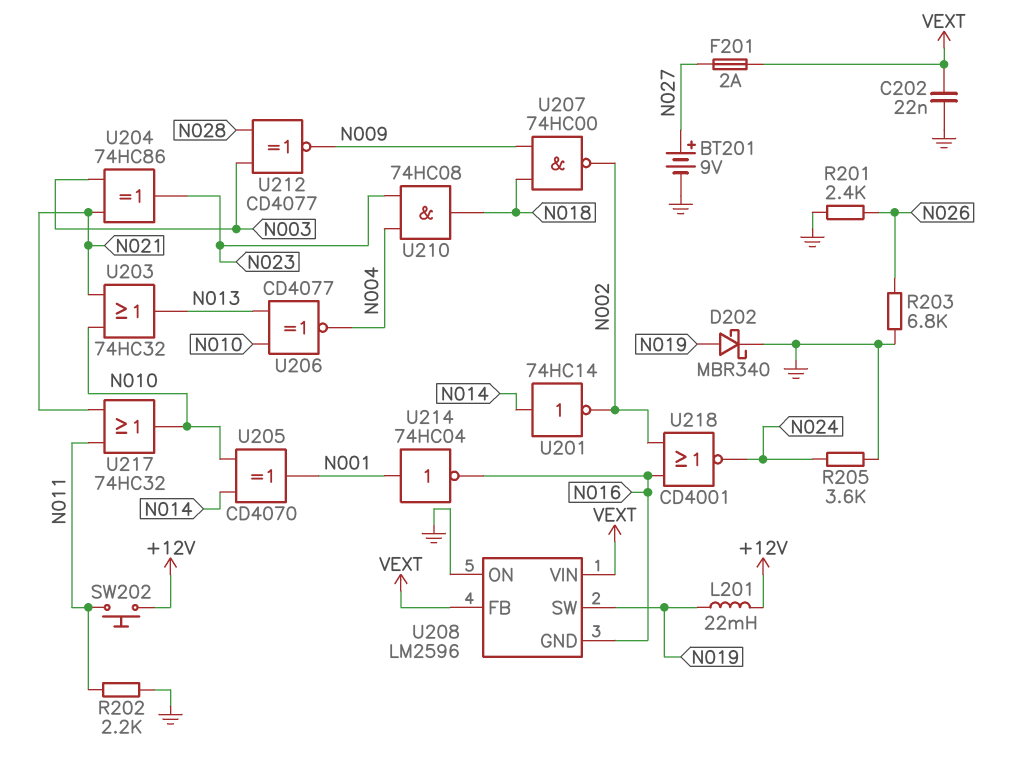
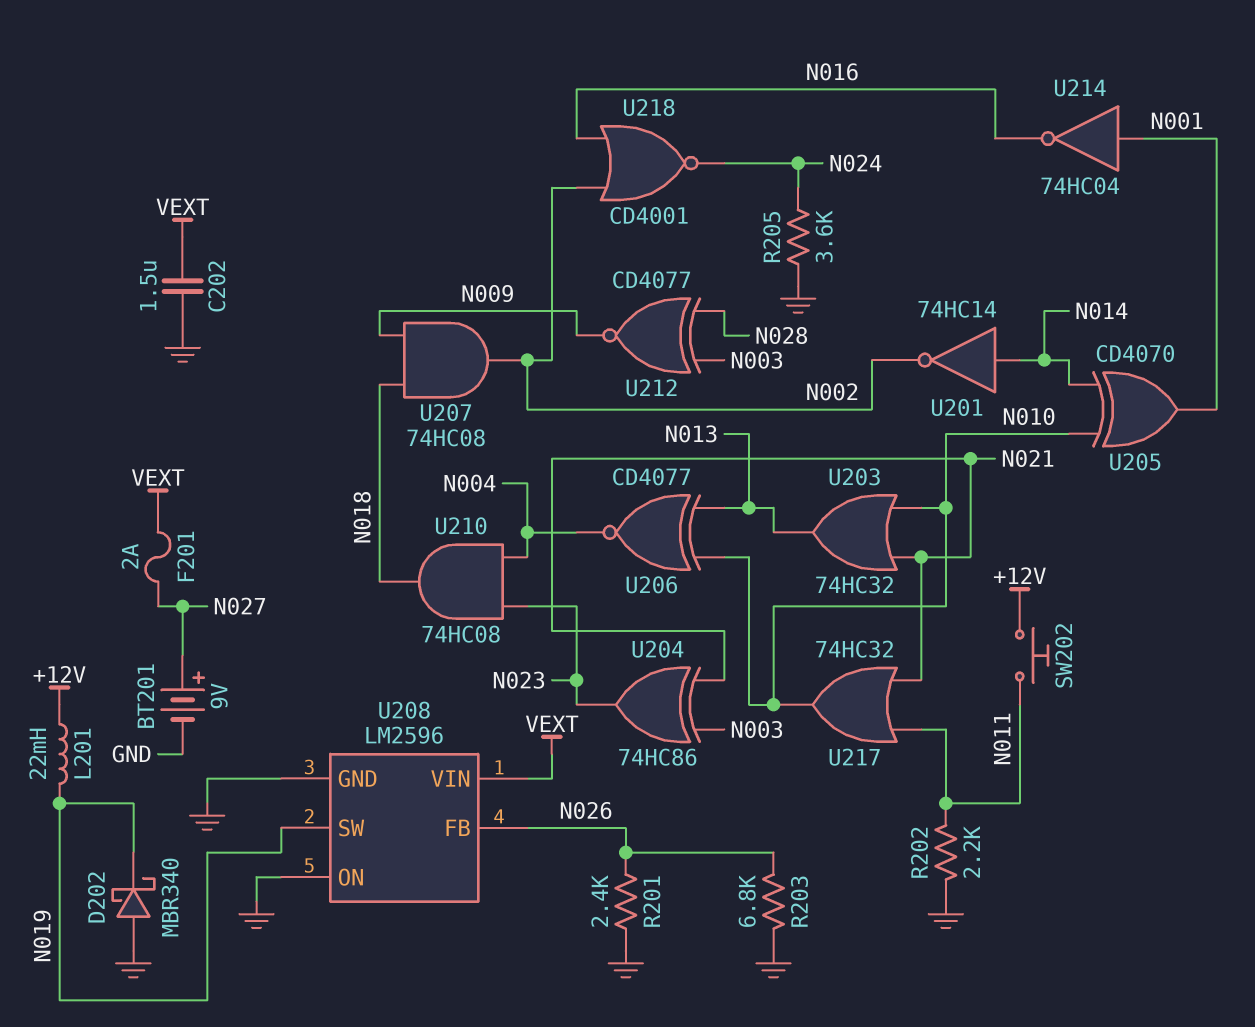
C202: 22nF (GND, VEXT) -> 1.5uF (GND, VEXT)
D202: schottky MBR340 (A N019, K GND) -> schottky MBR340 (A GND, K N019)
U207: NAND 74HC00 (in N009, in N018, out N002) -> AND 74HC08 (in N009, in N018, out N002)
U208 pin FB: VEXT -> N026
U208 pin GND: N016 -> GND

